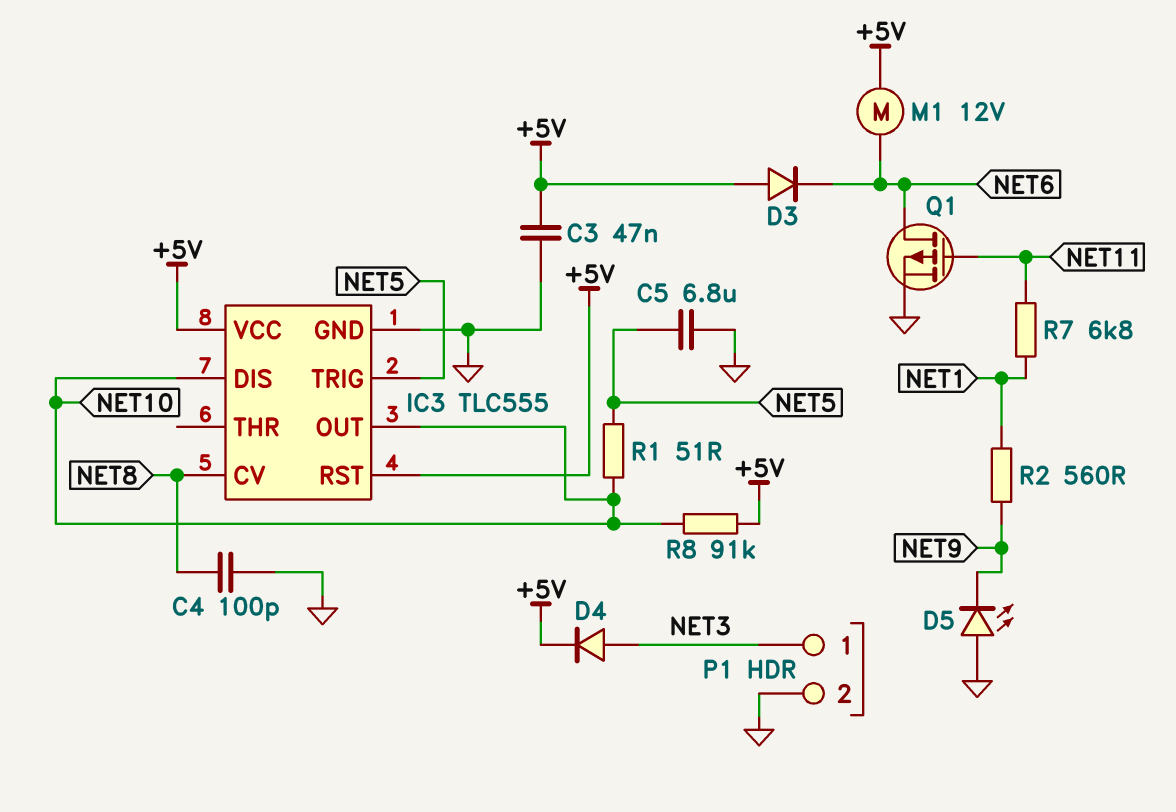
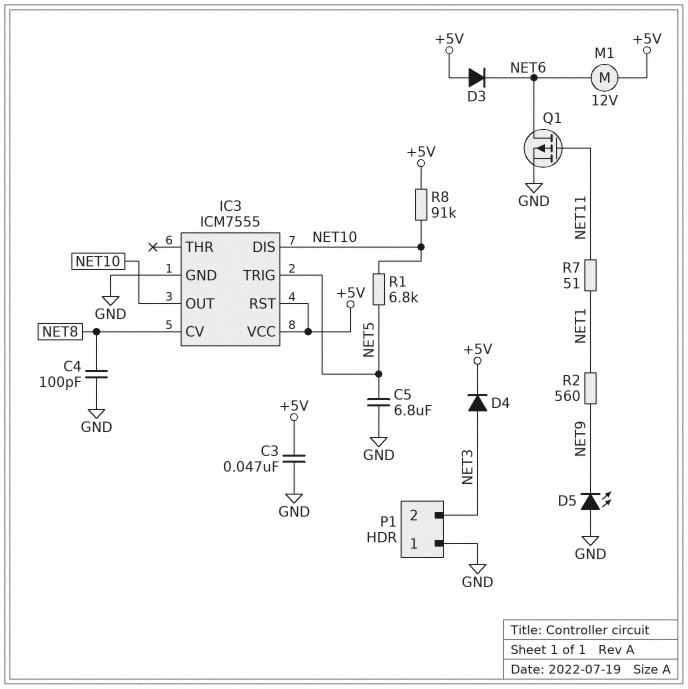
IC3: TLC555 -> ICM7555
P1 pin 1: NET3 -> GND
P1 pin 2: GND -> NET3
R1: 51 (NET5, NET10) -> 6.8k (NET5, NET10)
R7: 6.8k (NET1, NET11) -> 51 (NET1, NET11)

